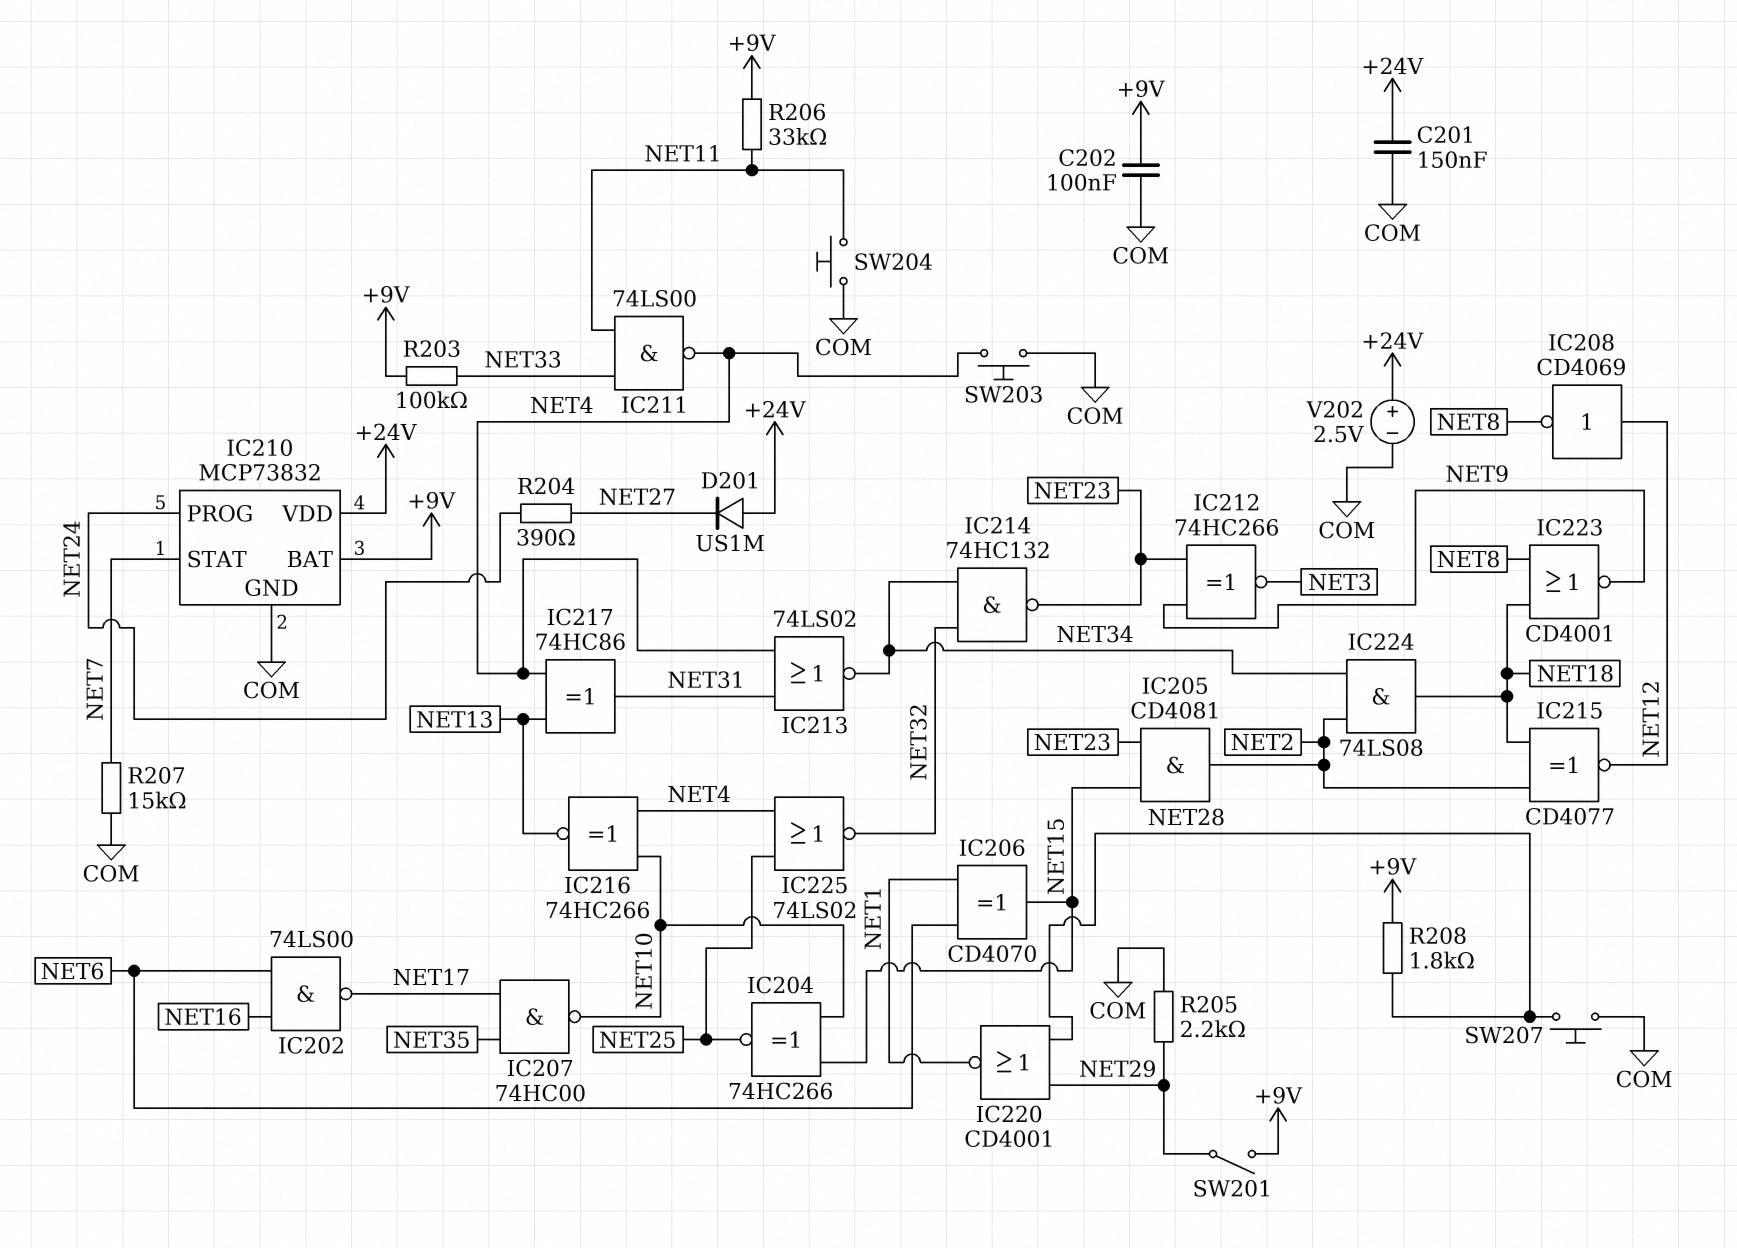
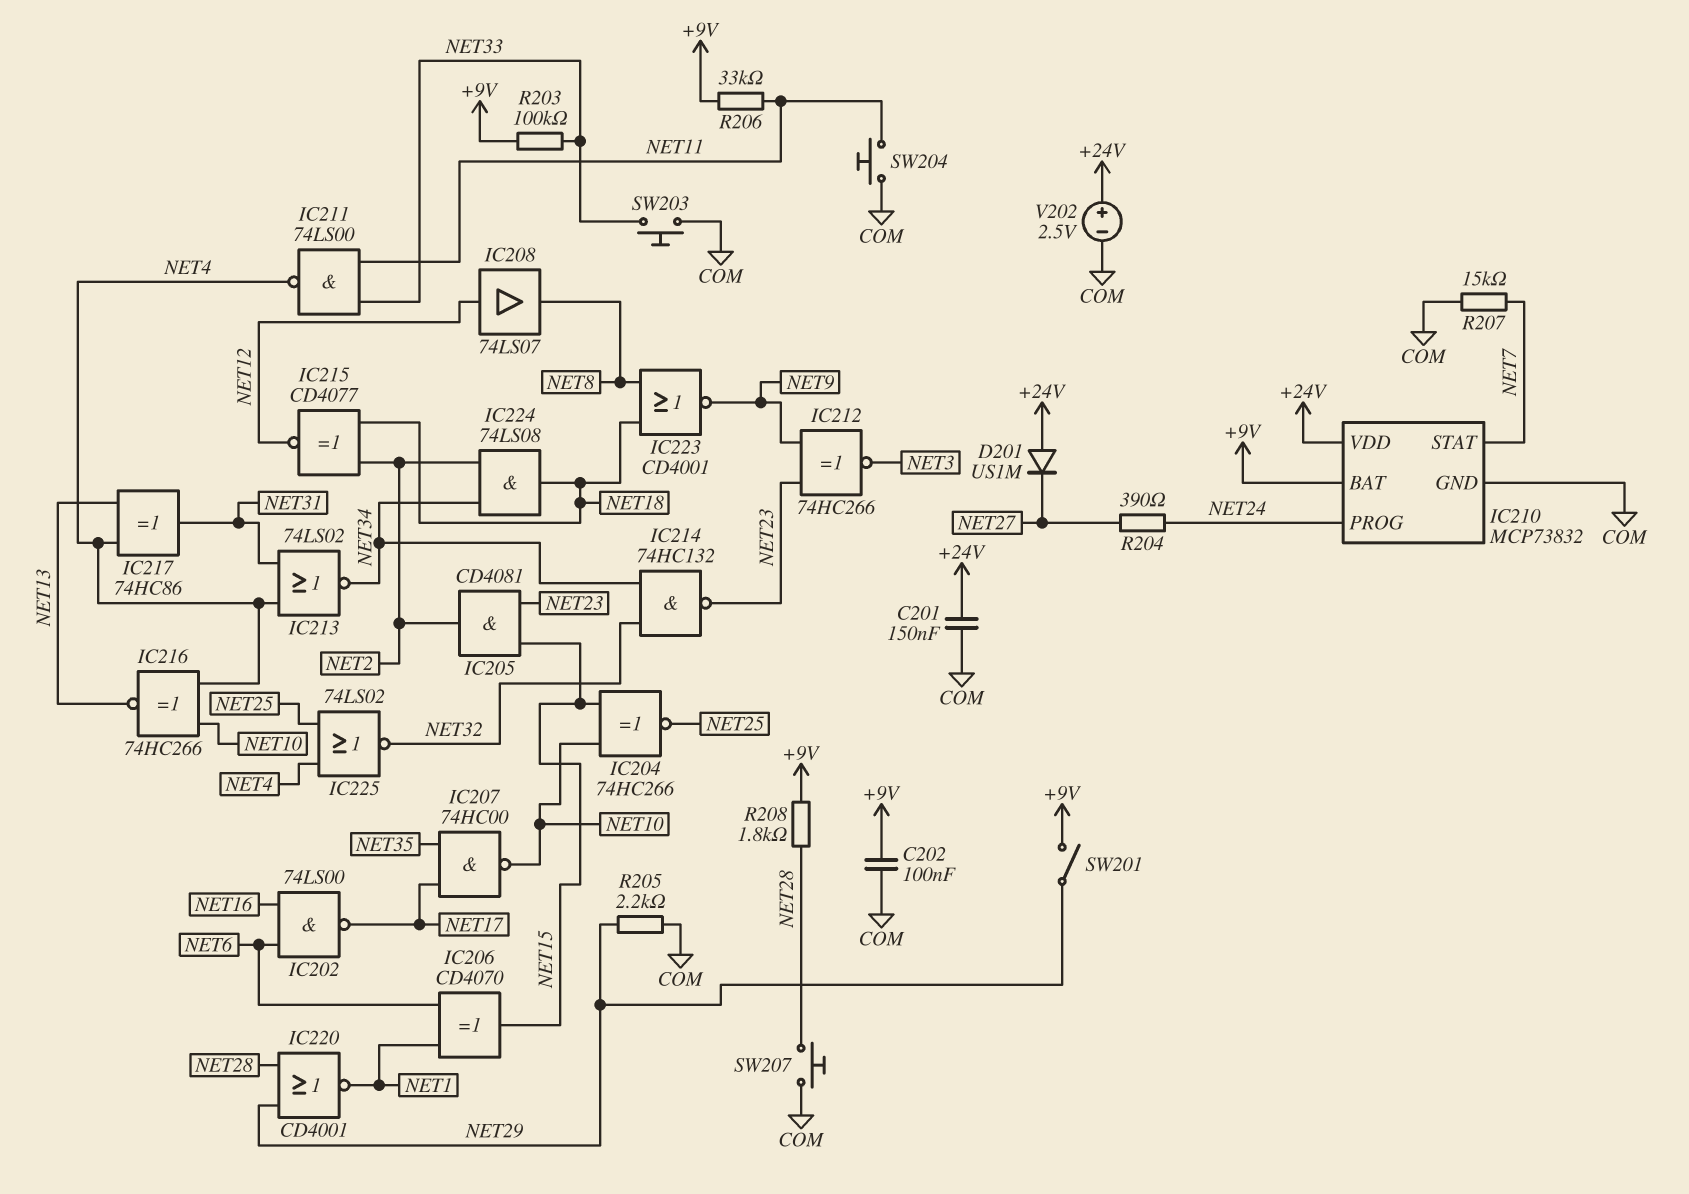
IC208: NOT CD4069 (in NET12, out NET8) -> buffer 74LS07 (in NET12, out NET8)
SW203: button (COM, NET4) -> button (COM, NET33)

